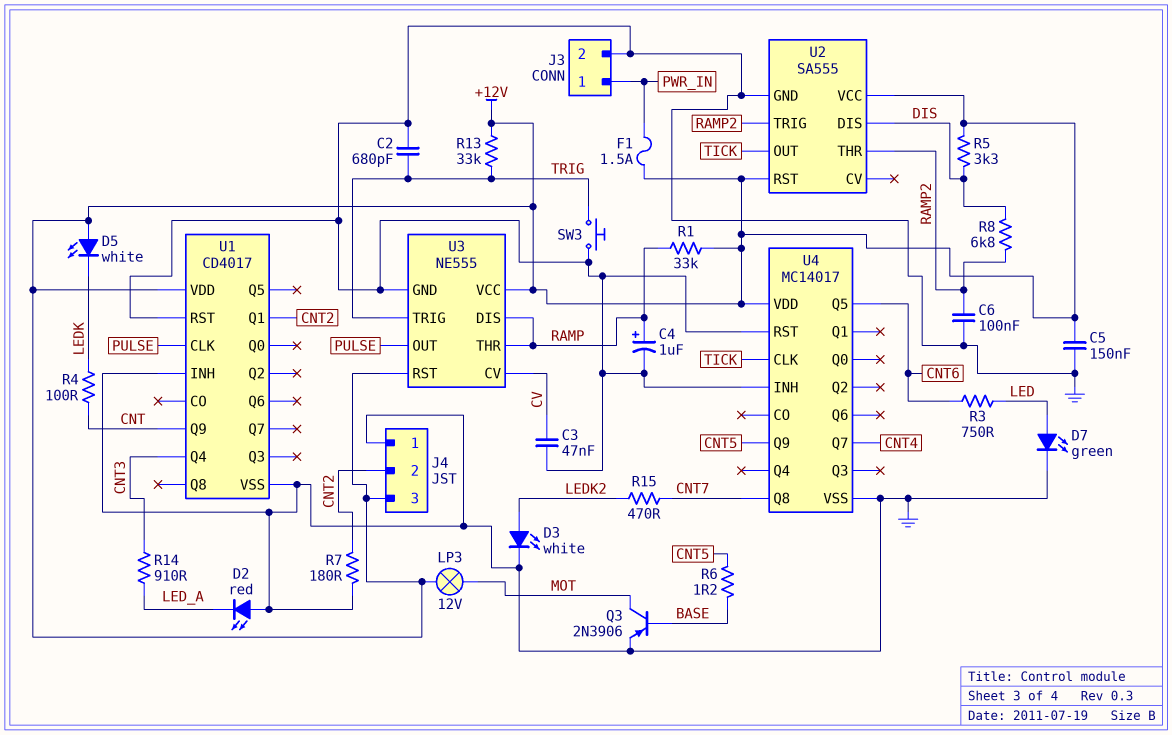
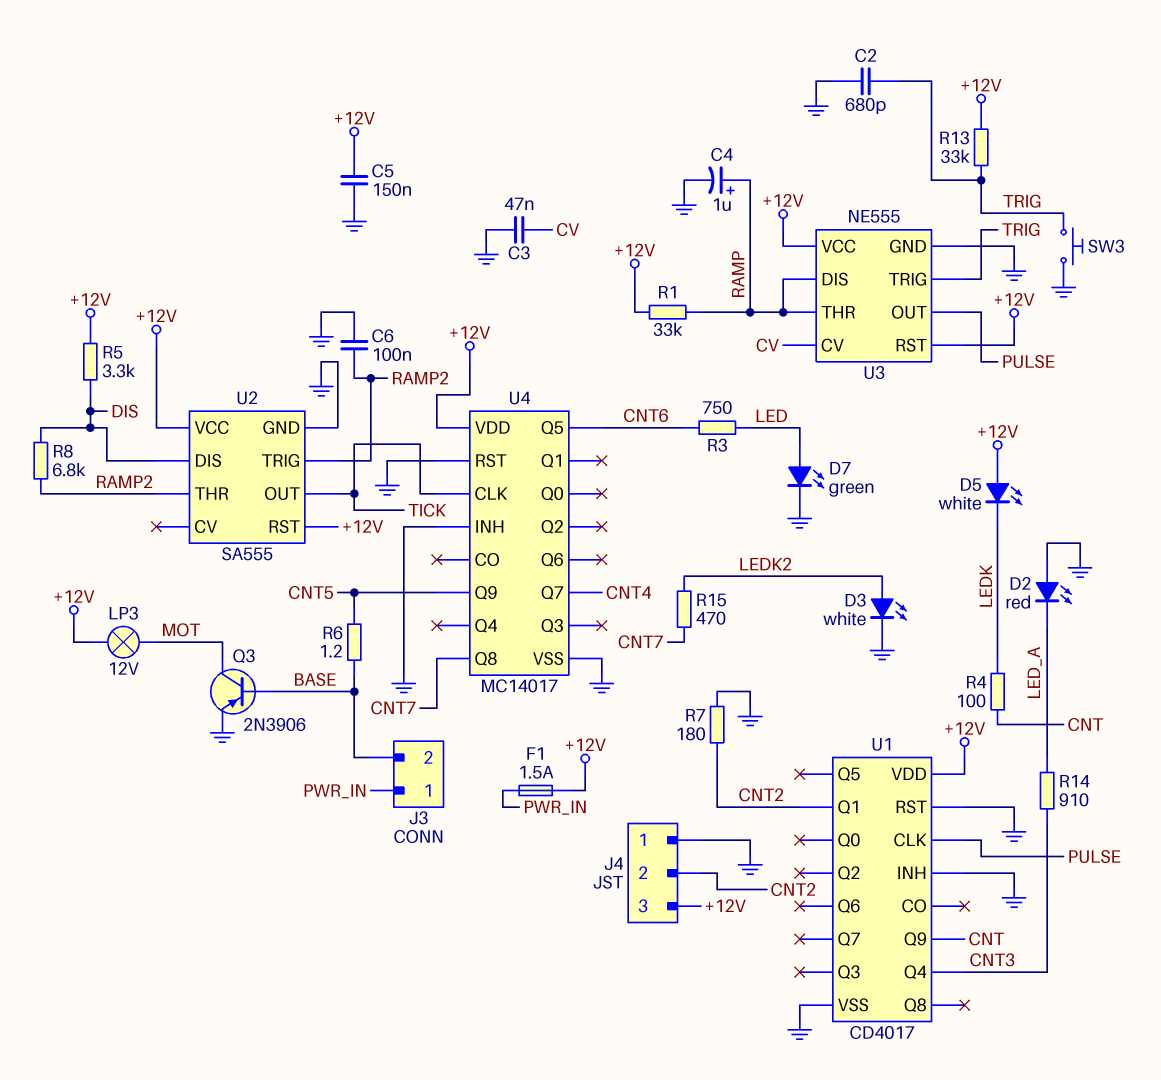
J3 pin 2: GND -> BASE

